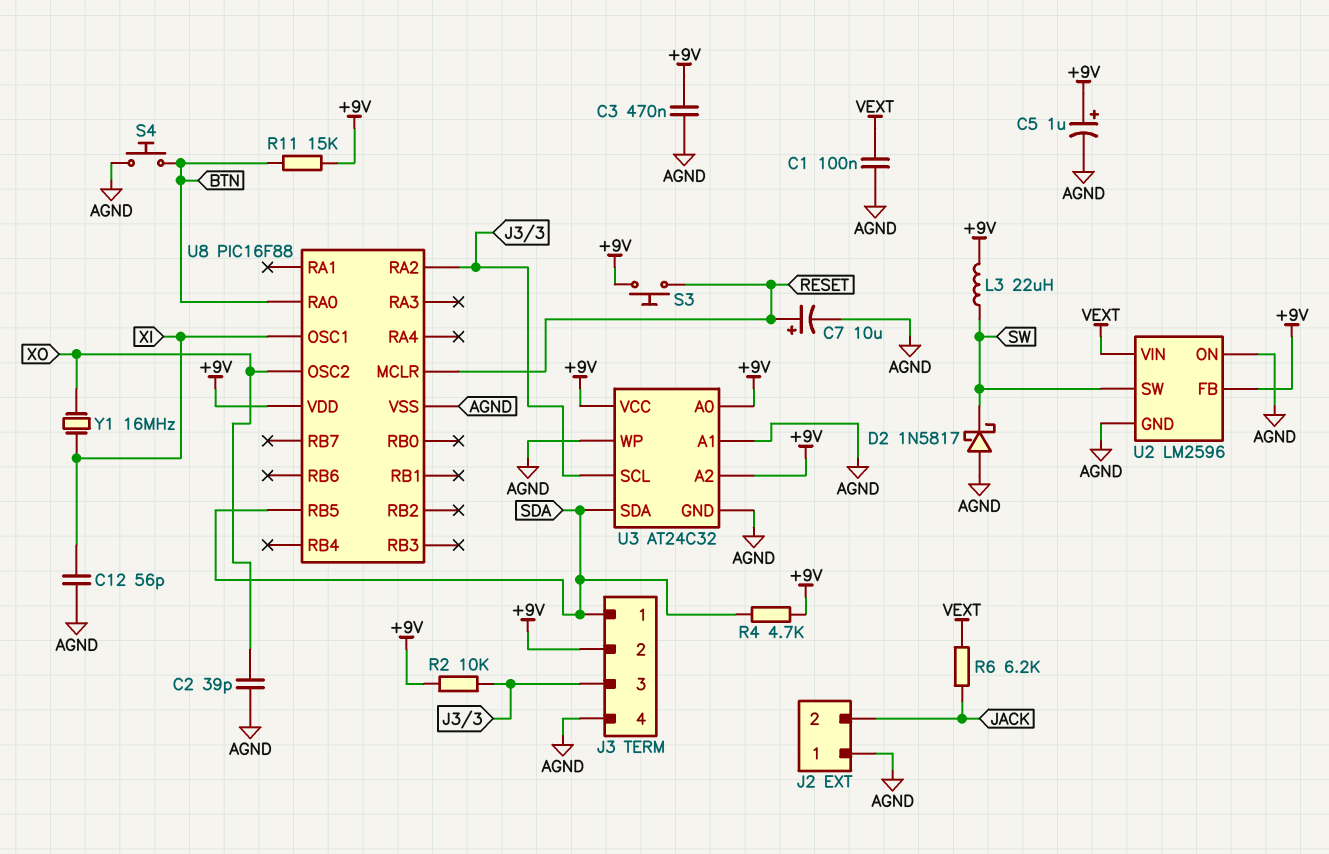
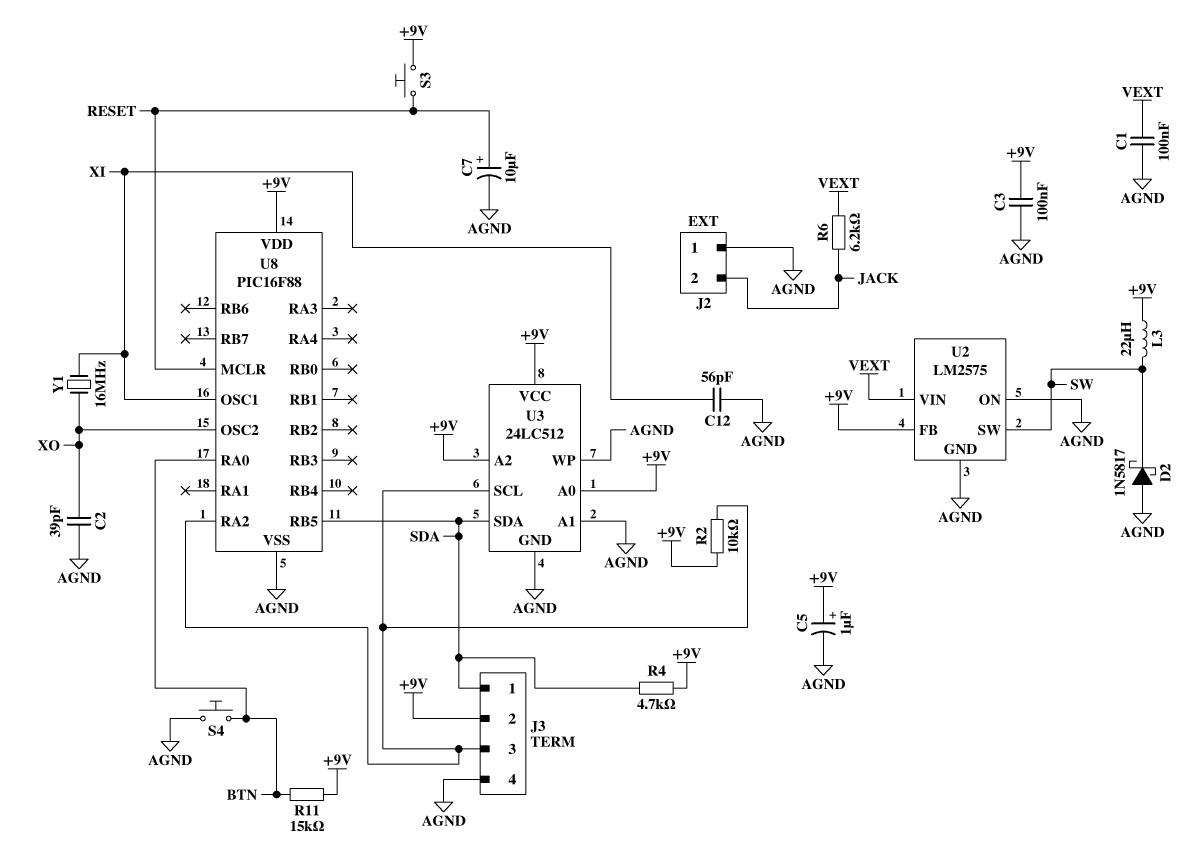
C3: 470nF (+9V, AGND) -> 100nF (+9V, AGND)
U2: LM2596 -> LM2575
U3: AT24C32 -> 24LC512

